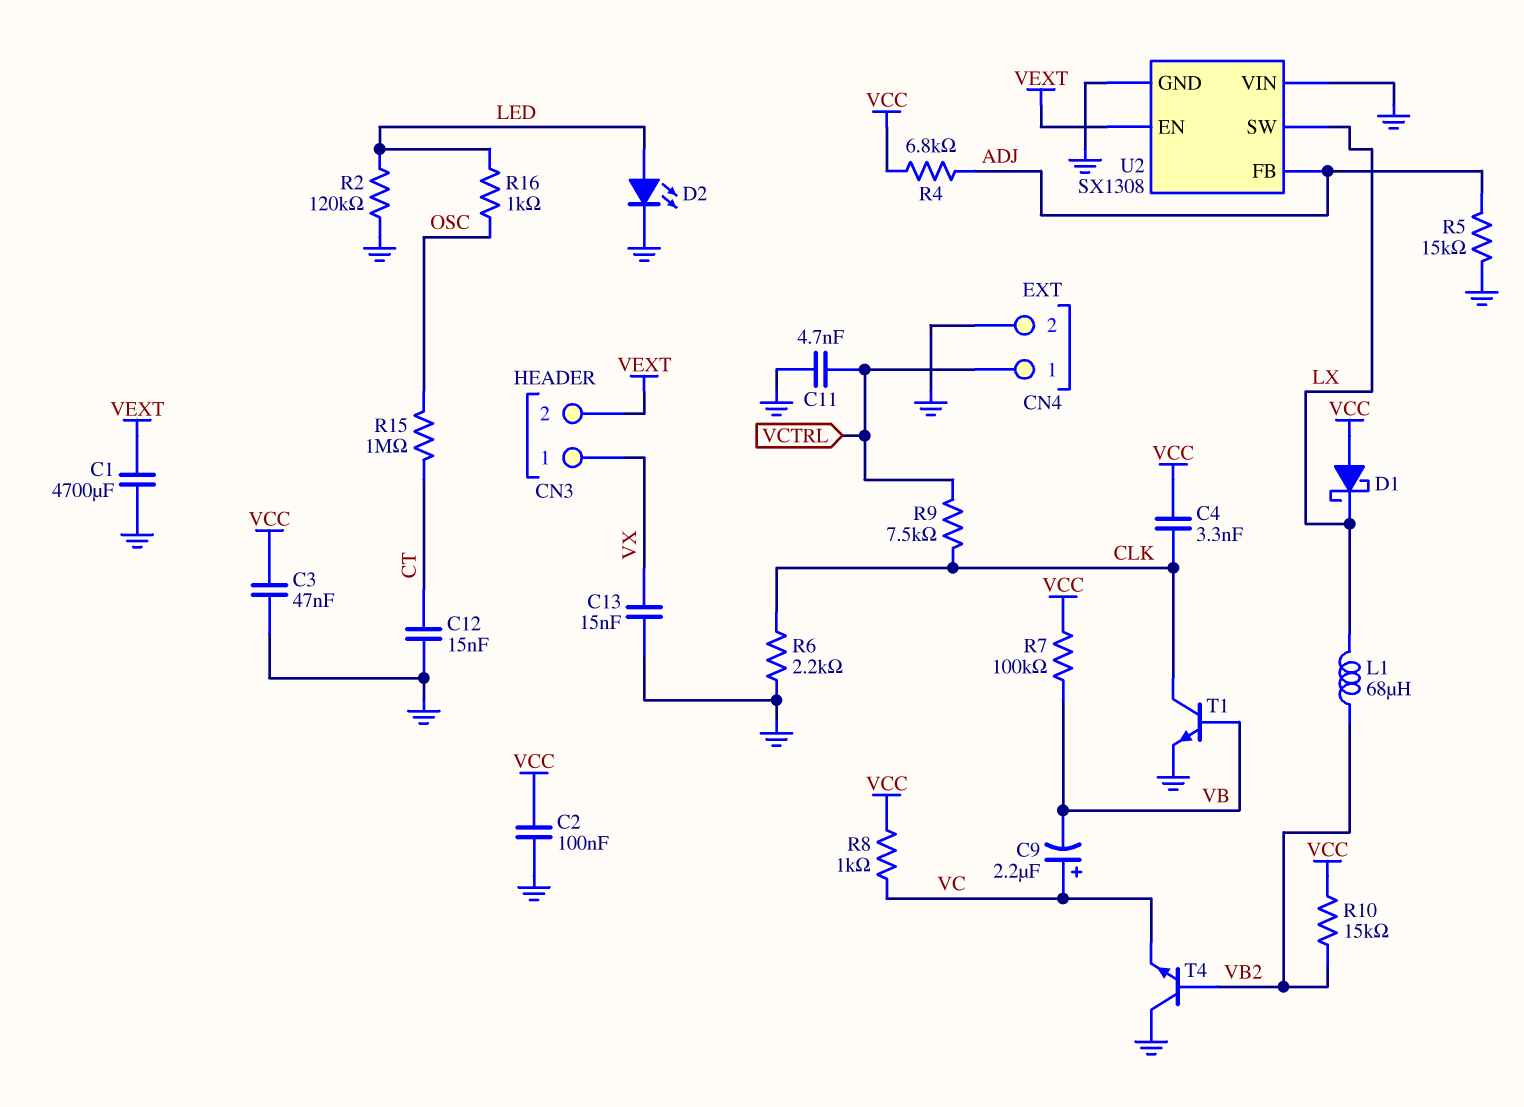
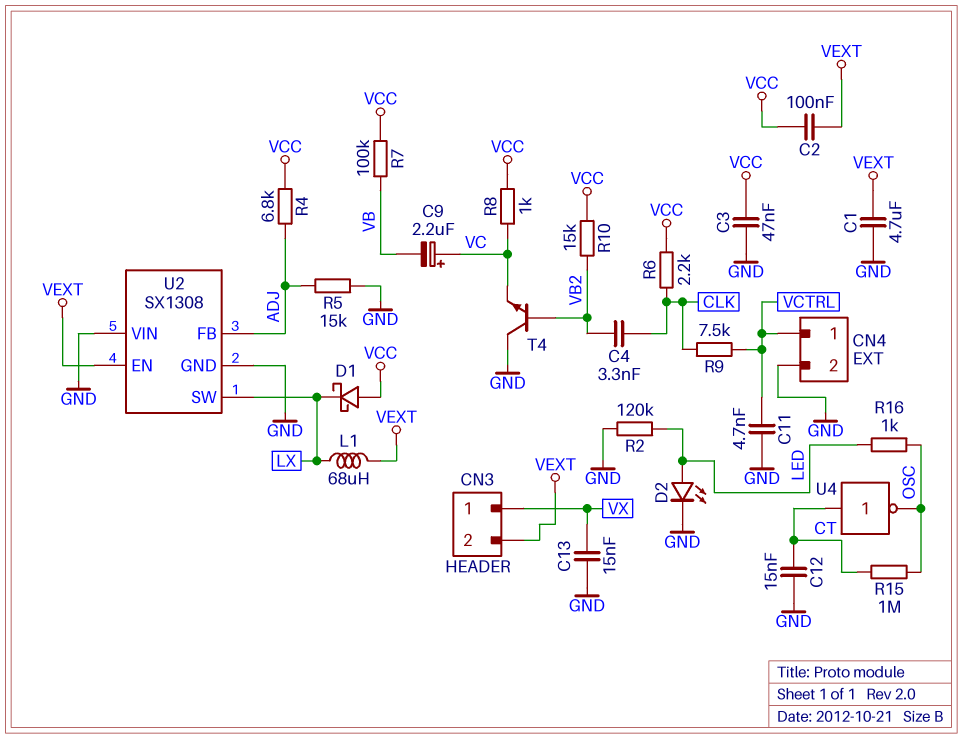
C1: 4700uF (GND, VEXT) -> 4.7uF (GND, VEXT)
C2: 100nF (GND, VCC) -> 100nF (VCC, VEXT)
C4: 3.3nF (CLK, VCC) -> 3.3nF (CLK, VB2)
L1: 68uH (LX, VB2) -> 68uH (LX, VEXT)
R6: 2.2k (CLK, GND) -> 2.2k (CLK, VCC)
T1: NPN (B VB, C CLK, E GND) -> none
U4: none -> NOT (in CT, out OSC)

